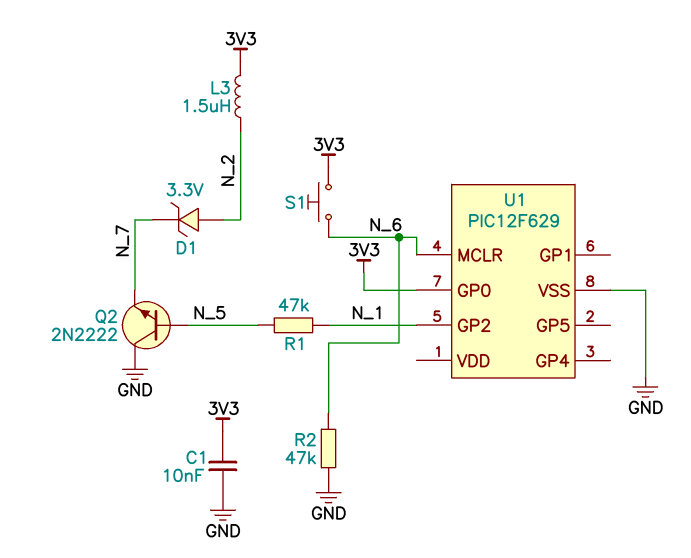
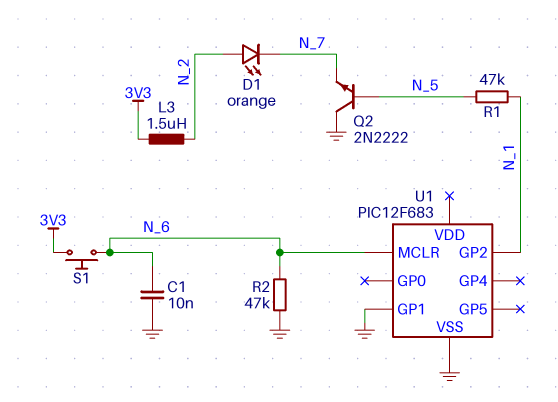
C1: 10nF (3V3, GND) -> 10nF (GND, N_6)
D1: zener 3.3V (A N_2, K N_7) -> LED orange (A N_2, K N_7)
U1: PIC12F629 -> PIC12F683
U1 pin GP0: 3V3 -> none
U1 pin GP1: none -> GND

